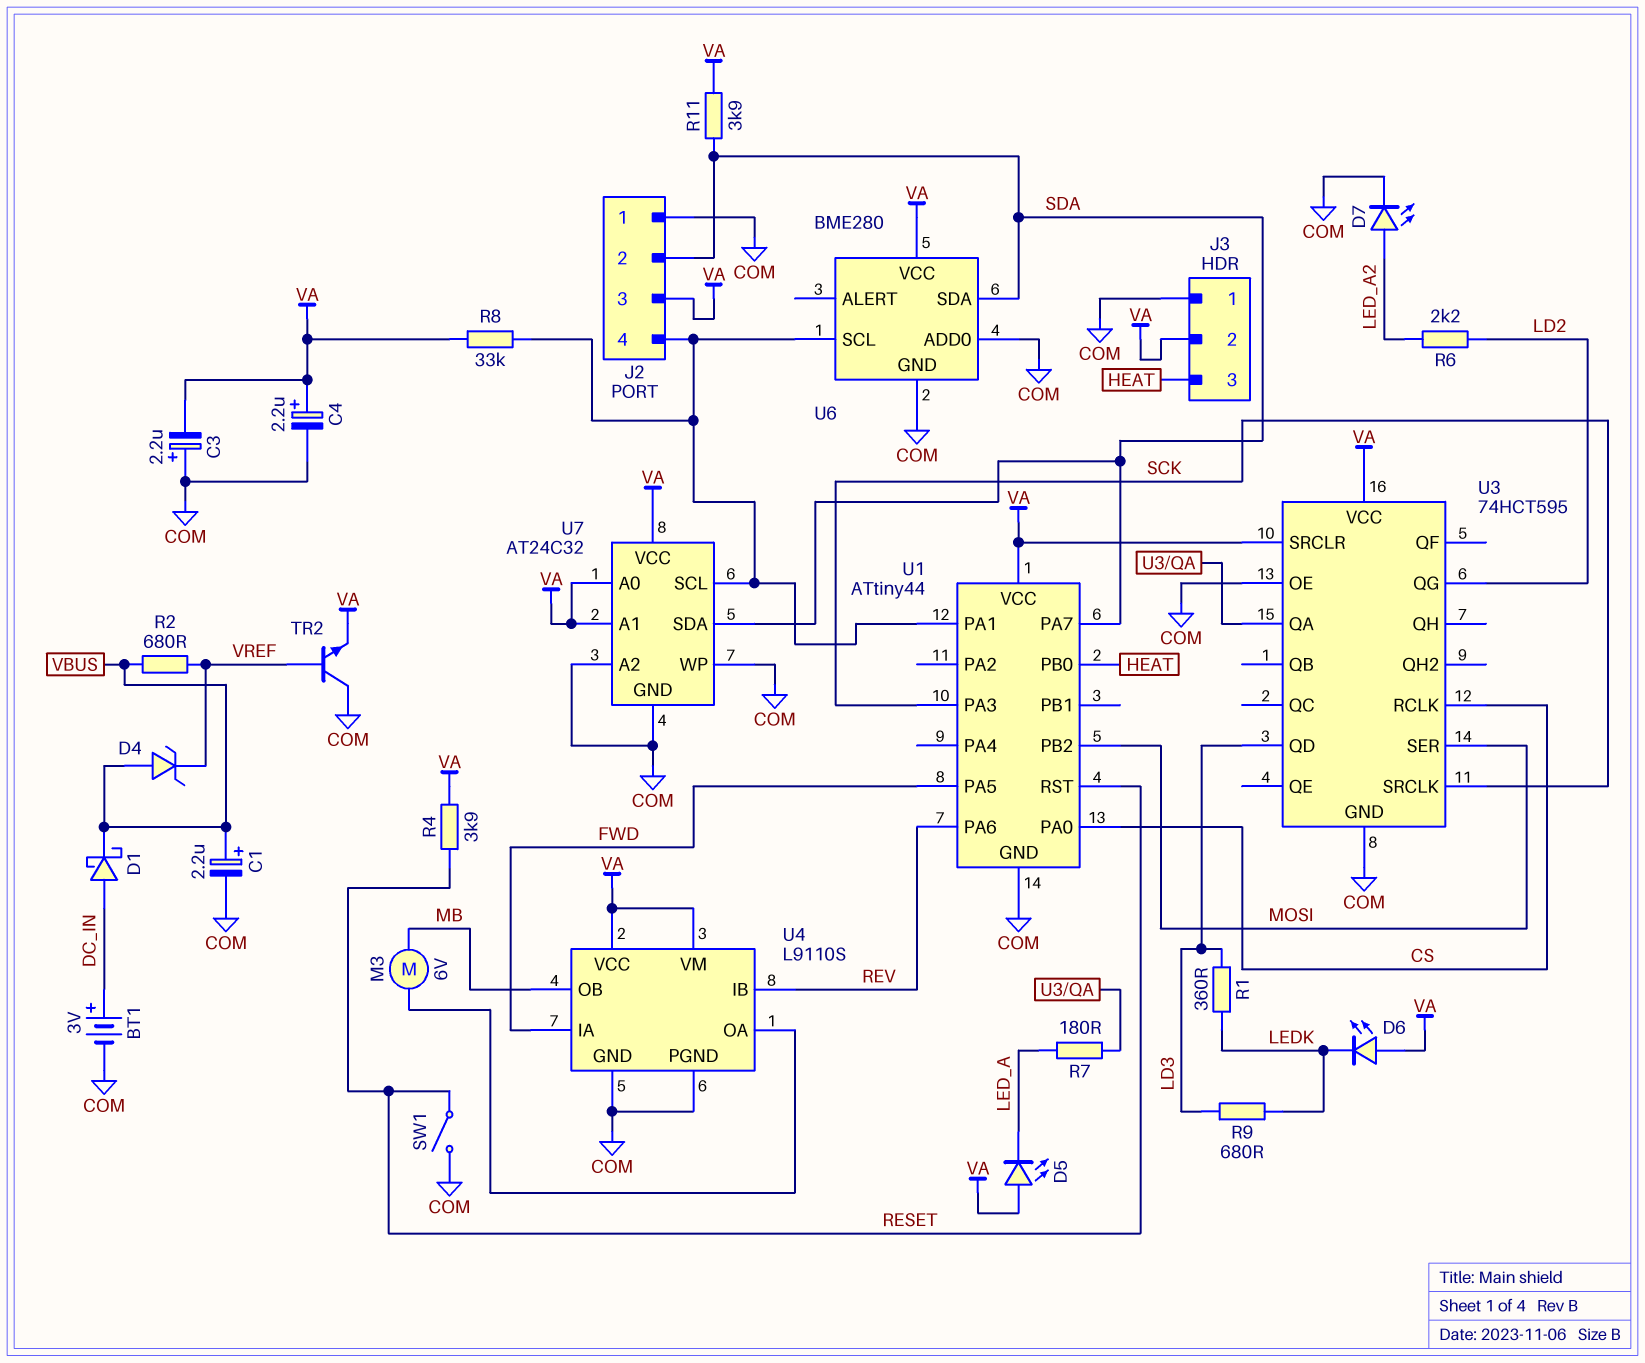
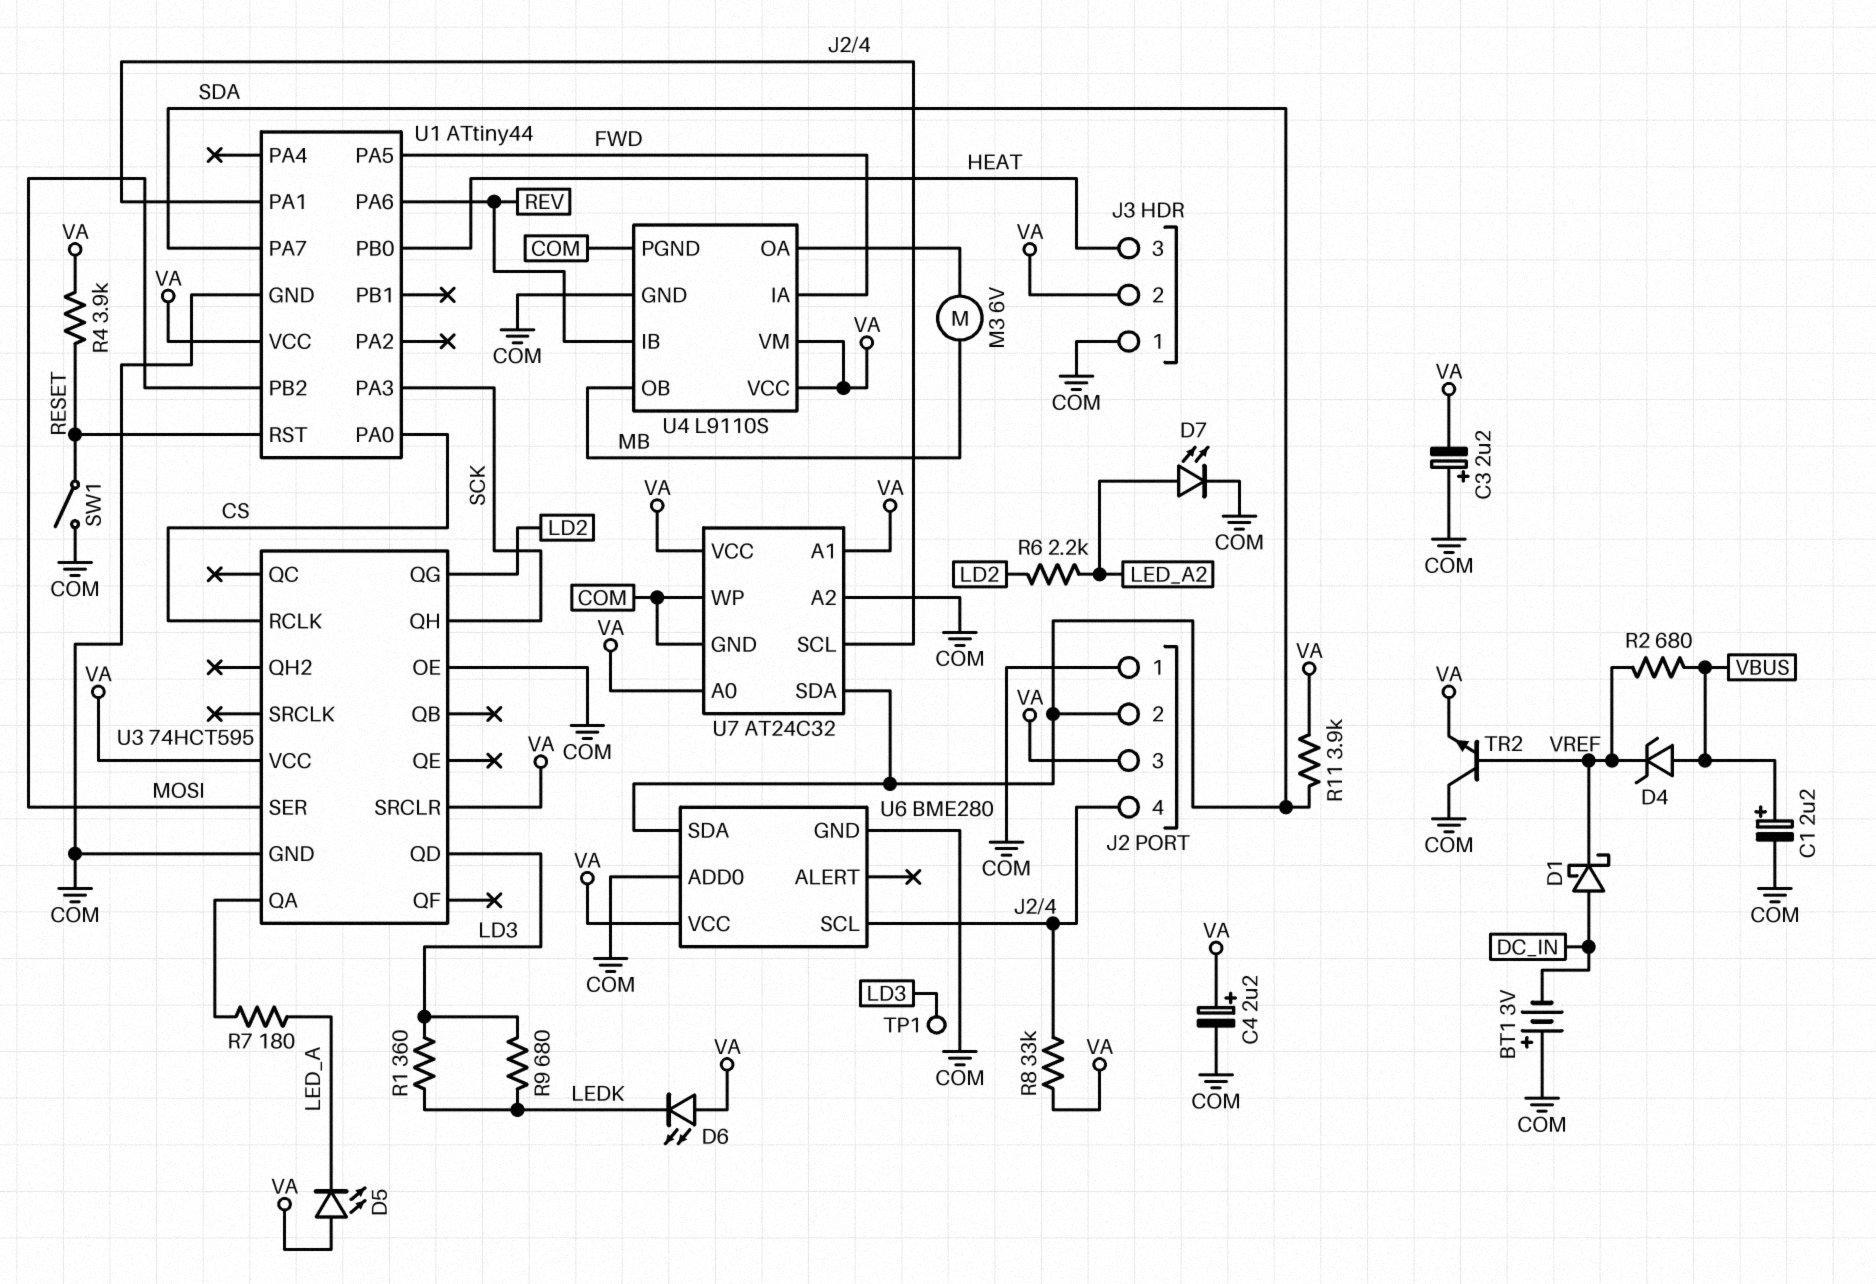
BT1: 3V (plus DC_IN, minus COM) -> 3V (plus COM, minus DC_IN)
D1: schottky (A DC_IN, K VBUS) -> schottky (A DC_IN, K VREF)
TP1: none -> test point (LD3)
U3 pin QH: none -> SCK
U3 pin SRCLK: SCK -> none

